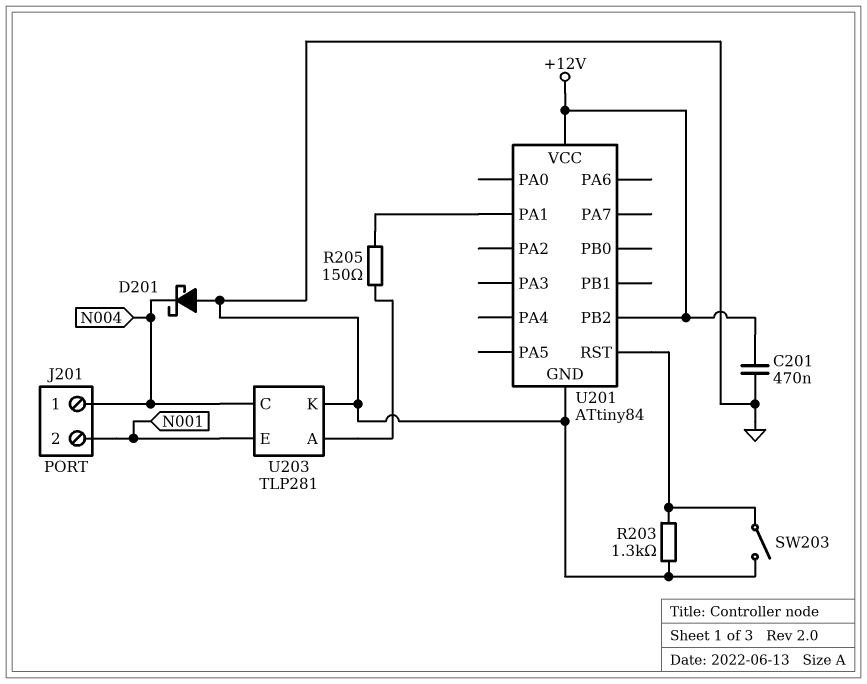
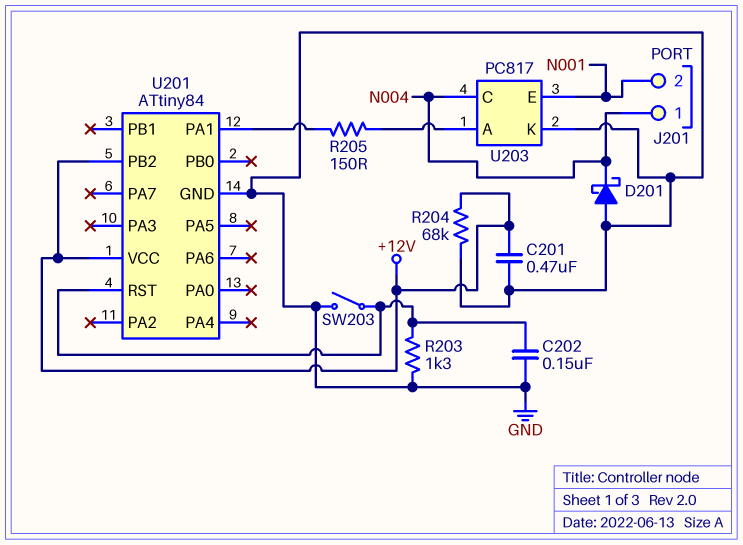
C202: none -> 150nF (GND, U201/RST)
R204: none -> 68k (+12V, GND)
U203: TLP281 -> PC817

